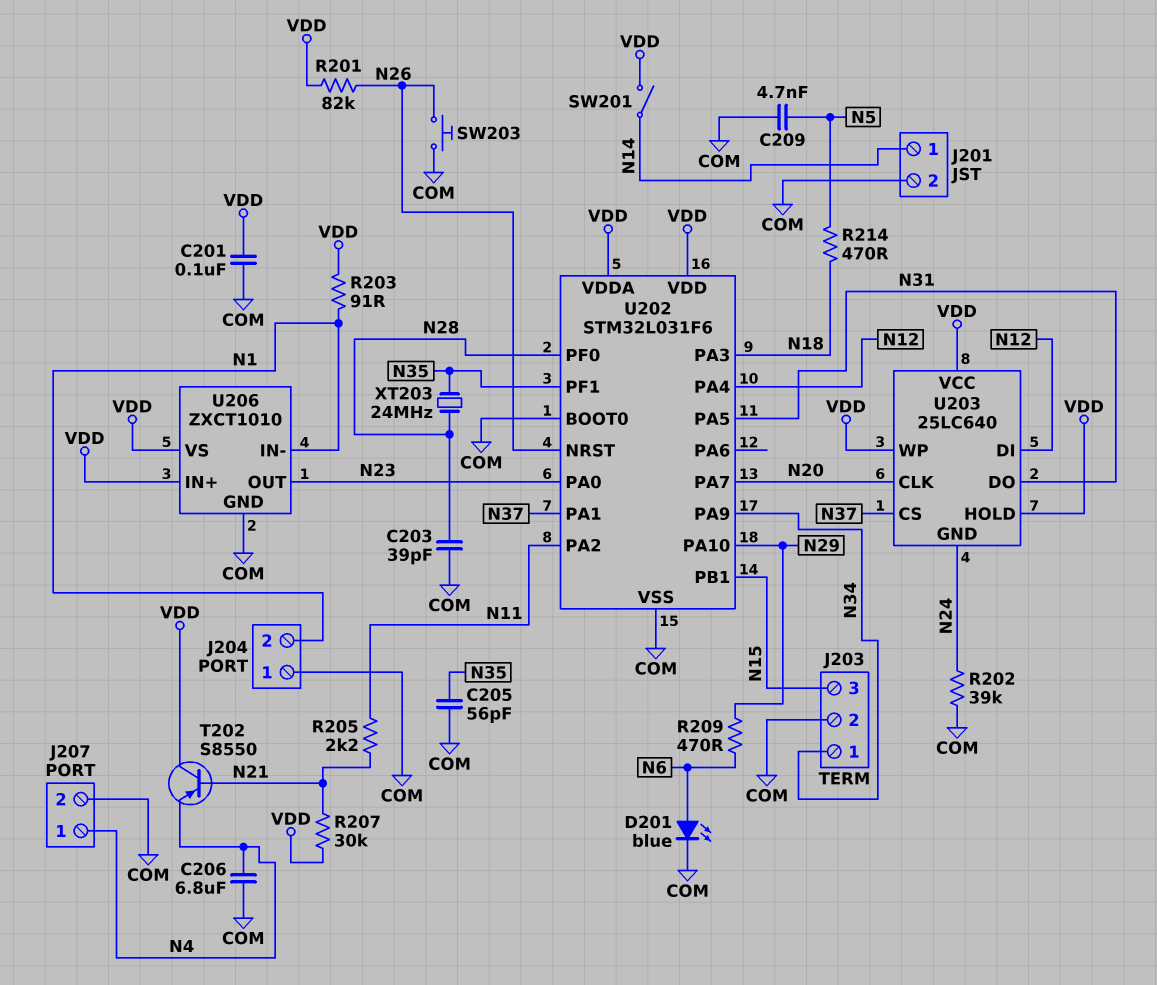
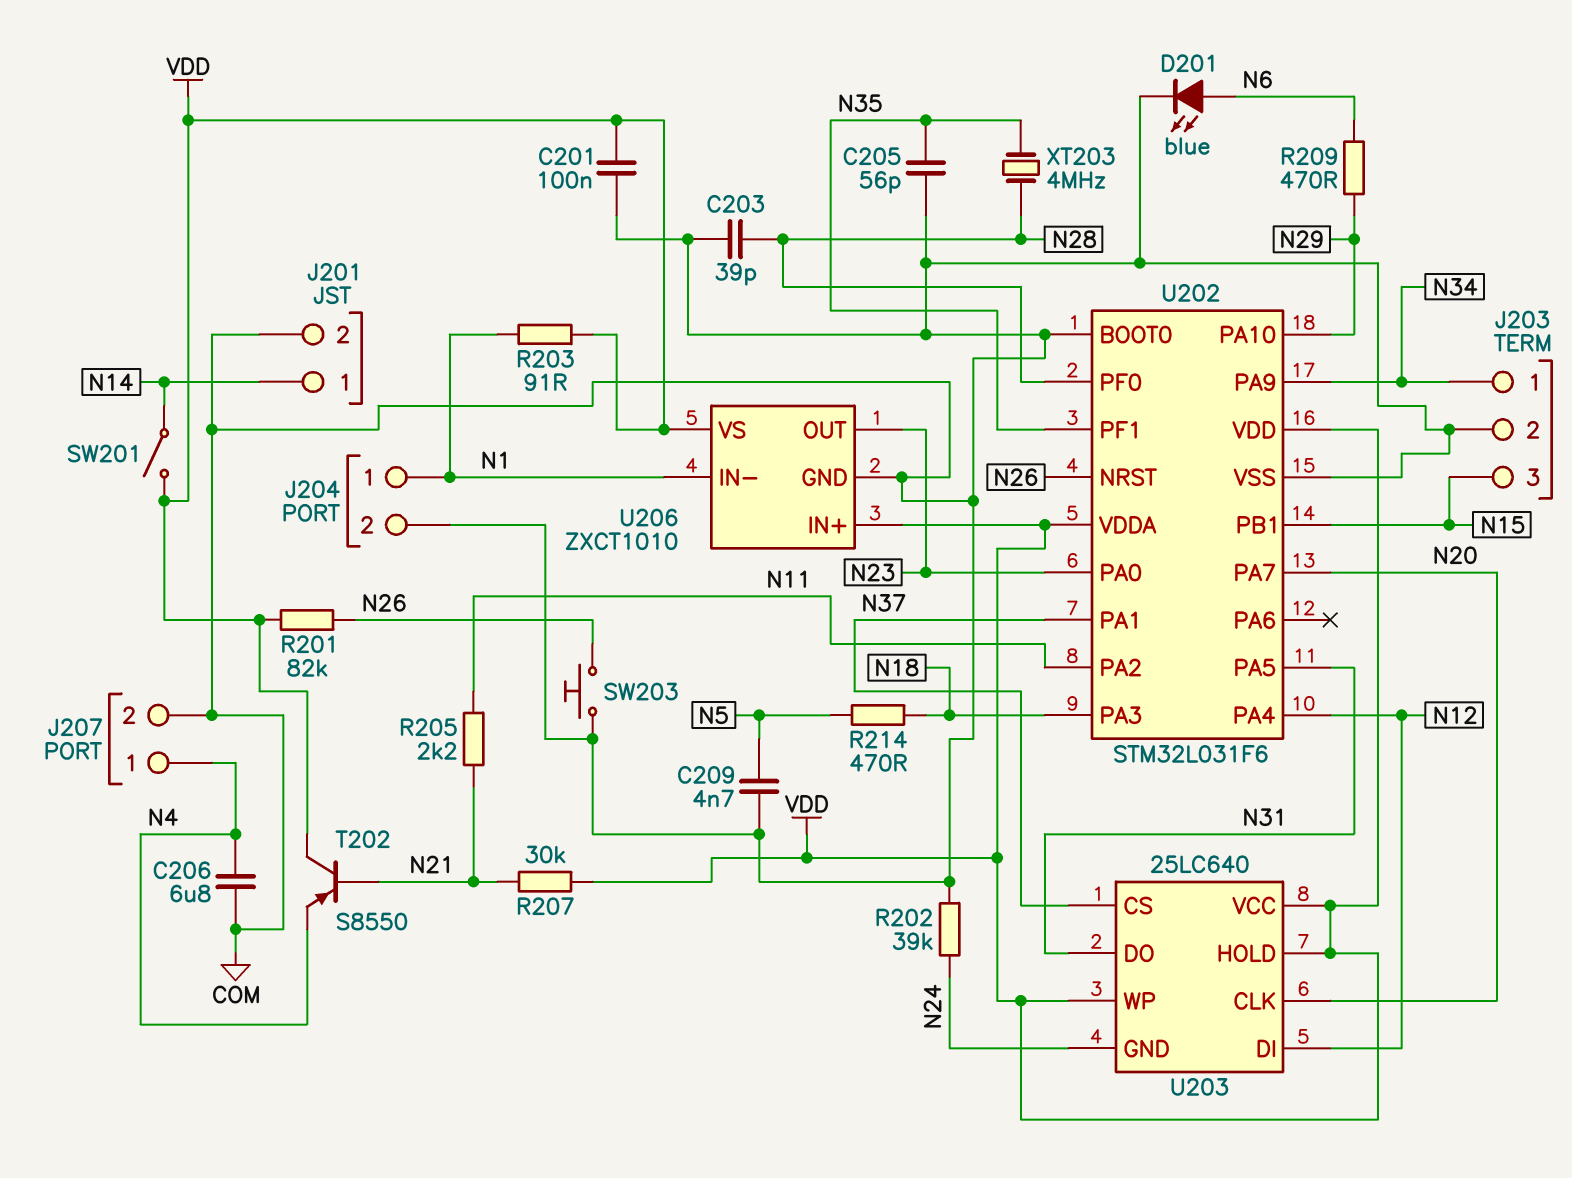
J204 pin 1: COM -> N1
J204 pin 2: N1 -> COM
XT203: 24MHz (N28, N35) -> 4MHz (N28, N35)

